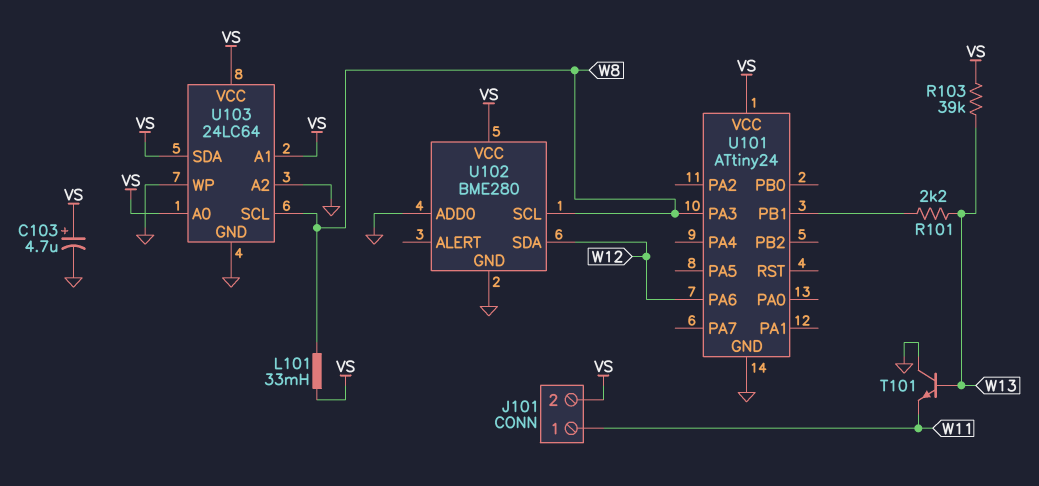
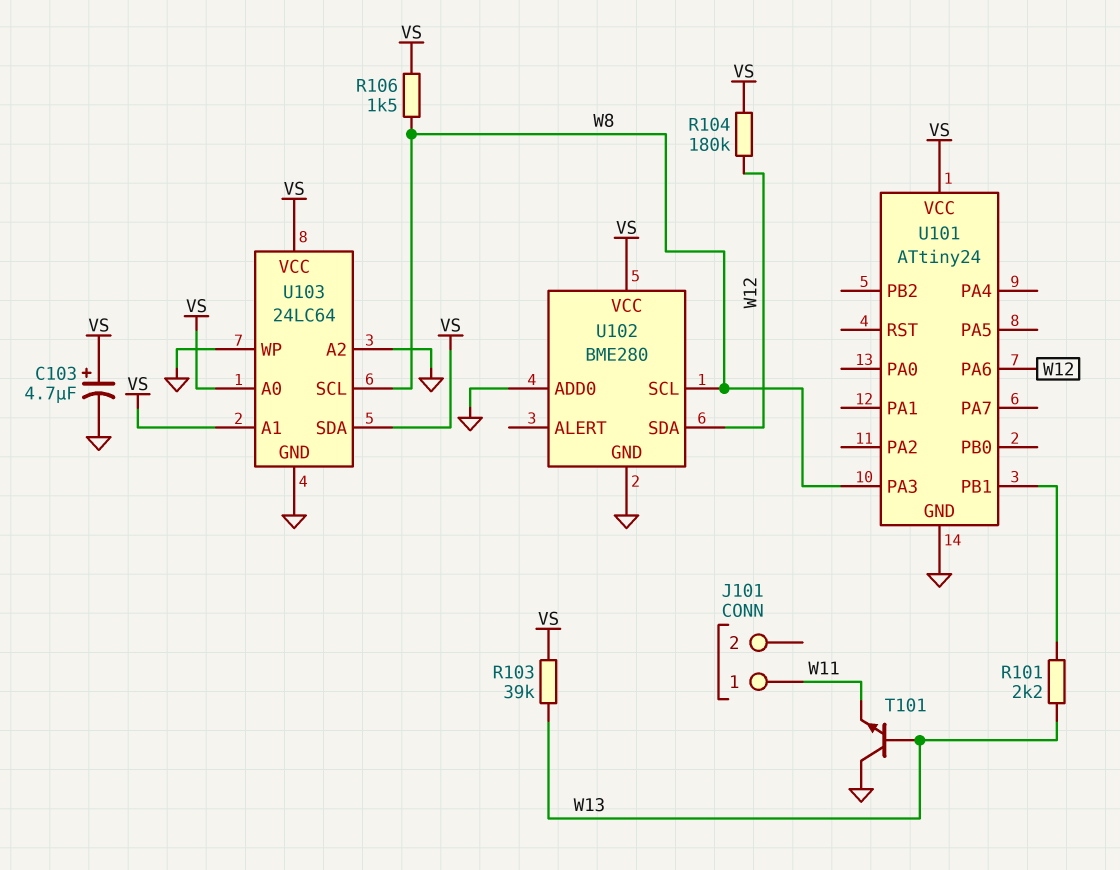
J101 pin 2: VS -> none
L101: 33mH (VS, W8) -> none
R104: none -> 180k (VS, W12)
R106: none -> 1.5k (VS, W8)

